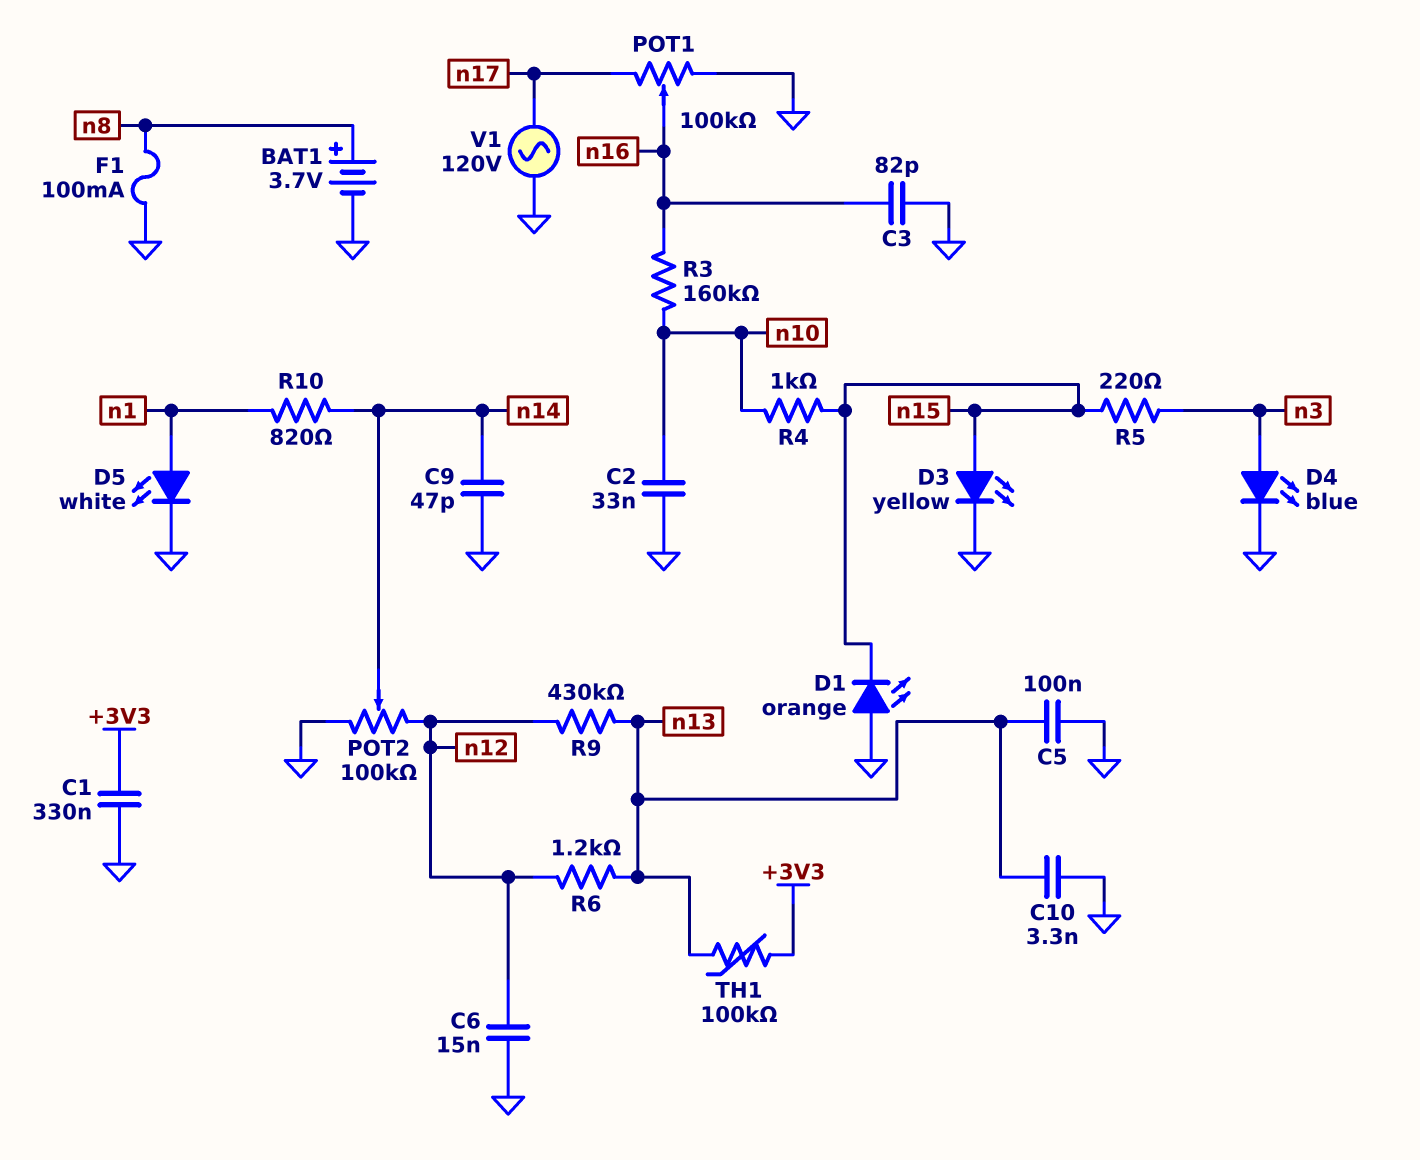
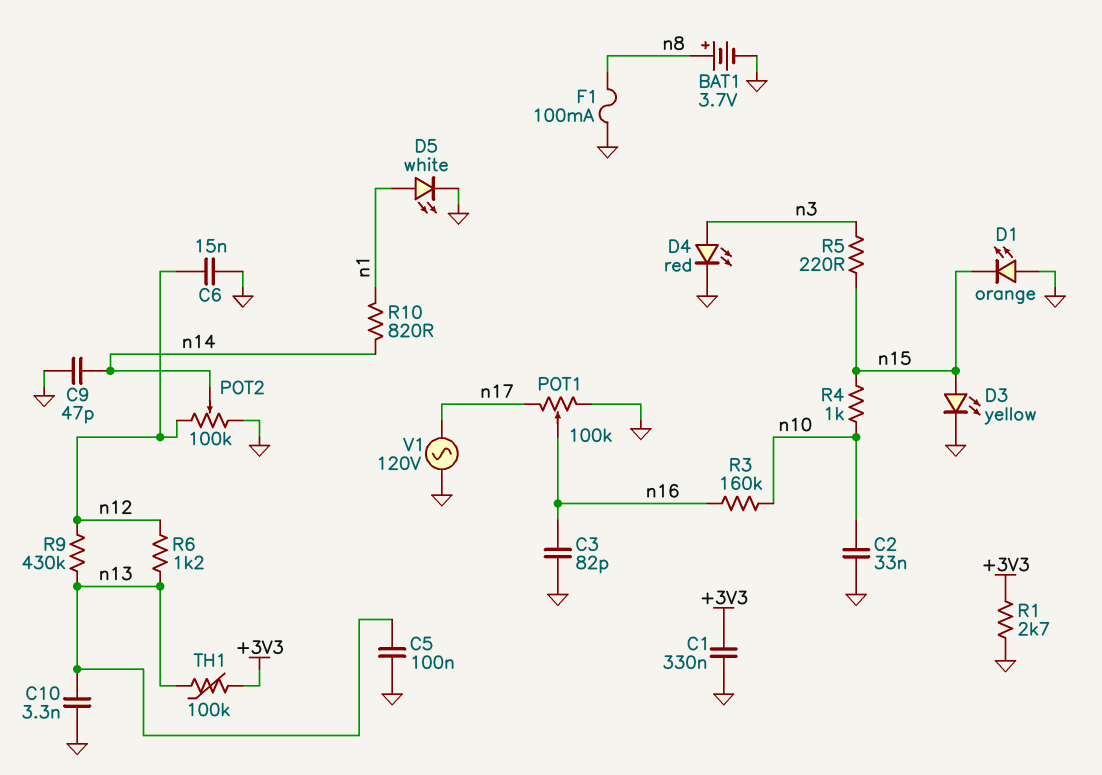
D4: LED blue (A n3, K GND) -> LED red (A n3, K GND)
R1: none -> 2.7k (+3V3, GND)

